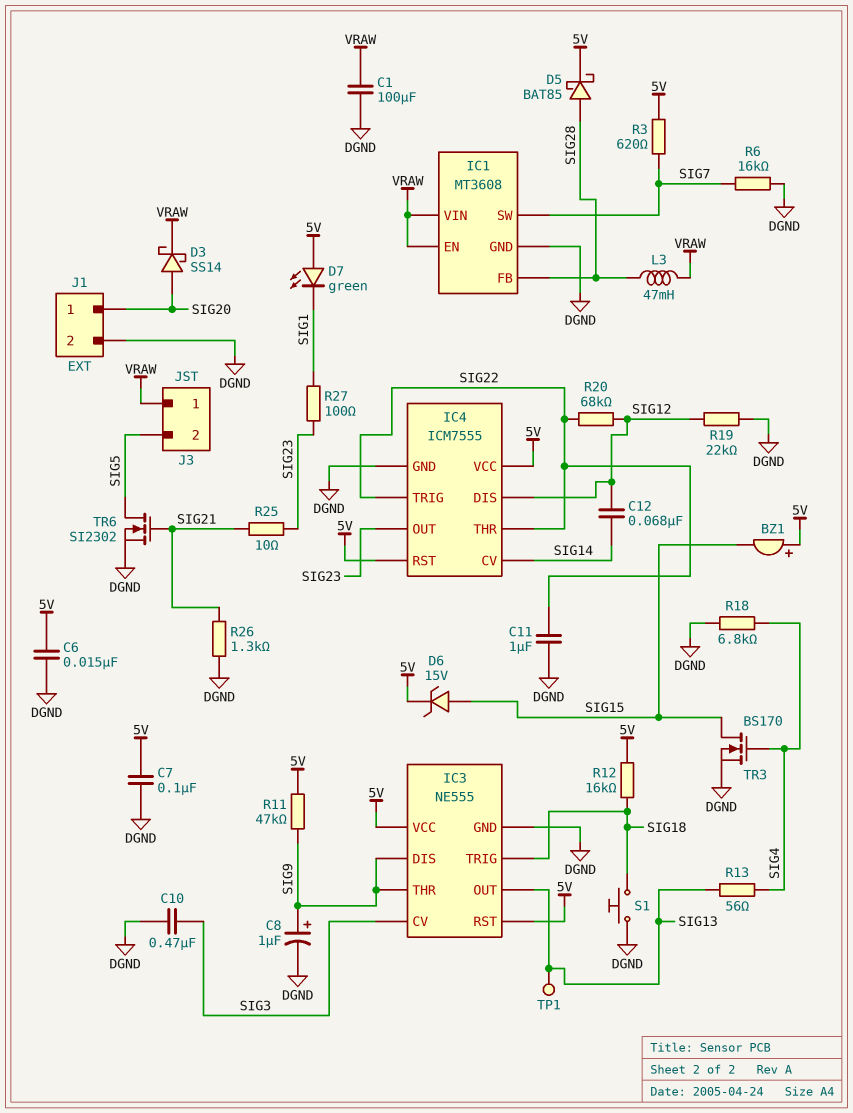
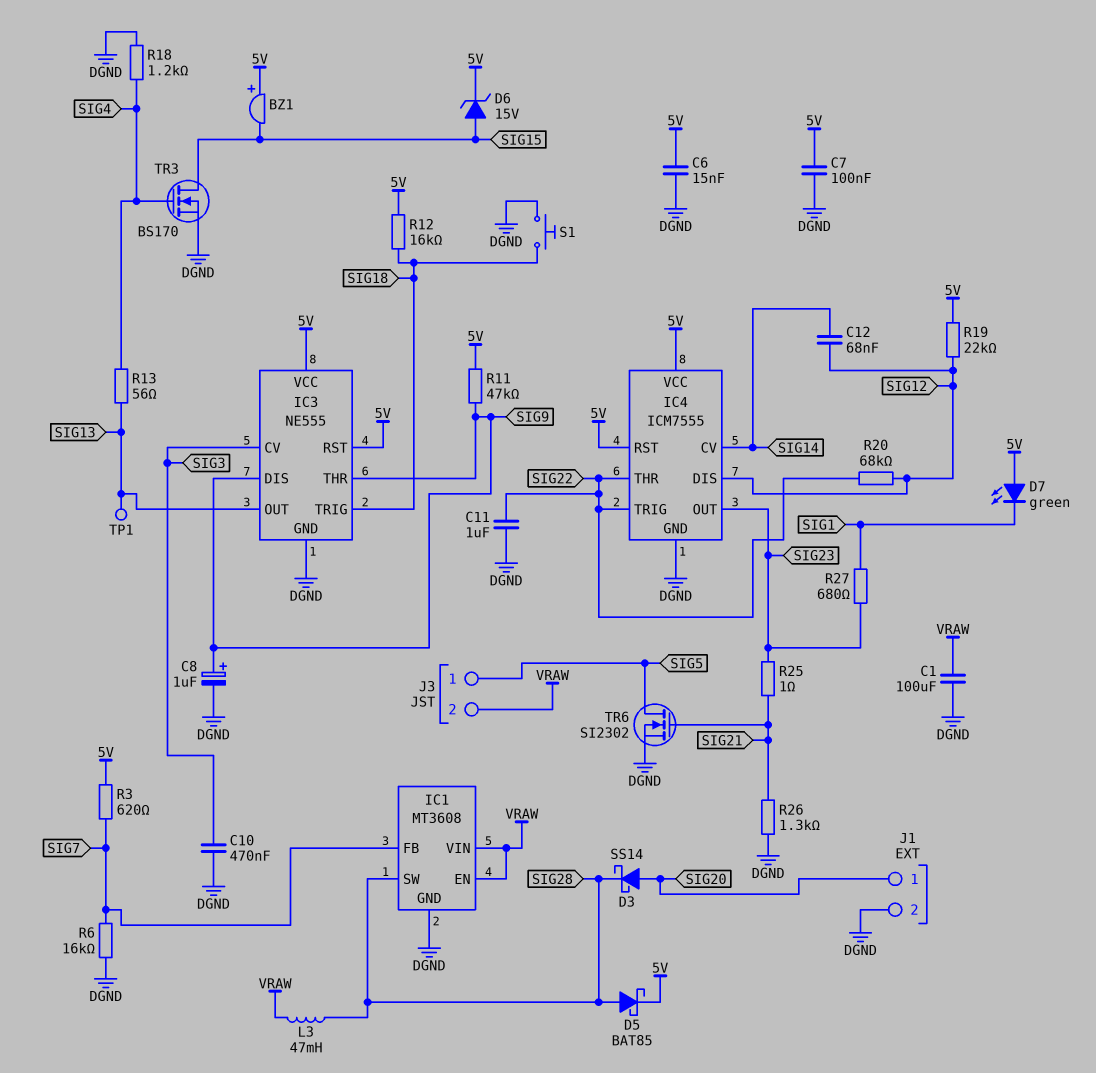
D3: schottky SS14 (A SIG20, K VRAW) -> schottky SS14 (A SIG20, K SIG28)
IC1 pin FB: SIG28 -> SIG7
IC1 pin SW: SIG7 -> SIG28
J3 pin 1: VRAW -> SIG5
J3 pin 2: SIG5 -> VRAW
R18: 6.8k (DGND, SIG4) -> 1.2k (DGND, SIG4)
R19: 22k (DGND, SIG12) -> 22k (5V, SIG12)
R25: 10 (SIG21, SIG23) -> 1 (SIG21, SIG23)
R27: 100 (SIG1, SIG23) -> 680 (SIG1, SIG23)

